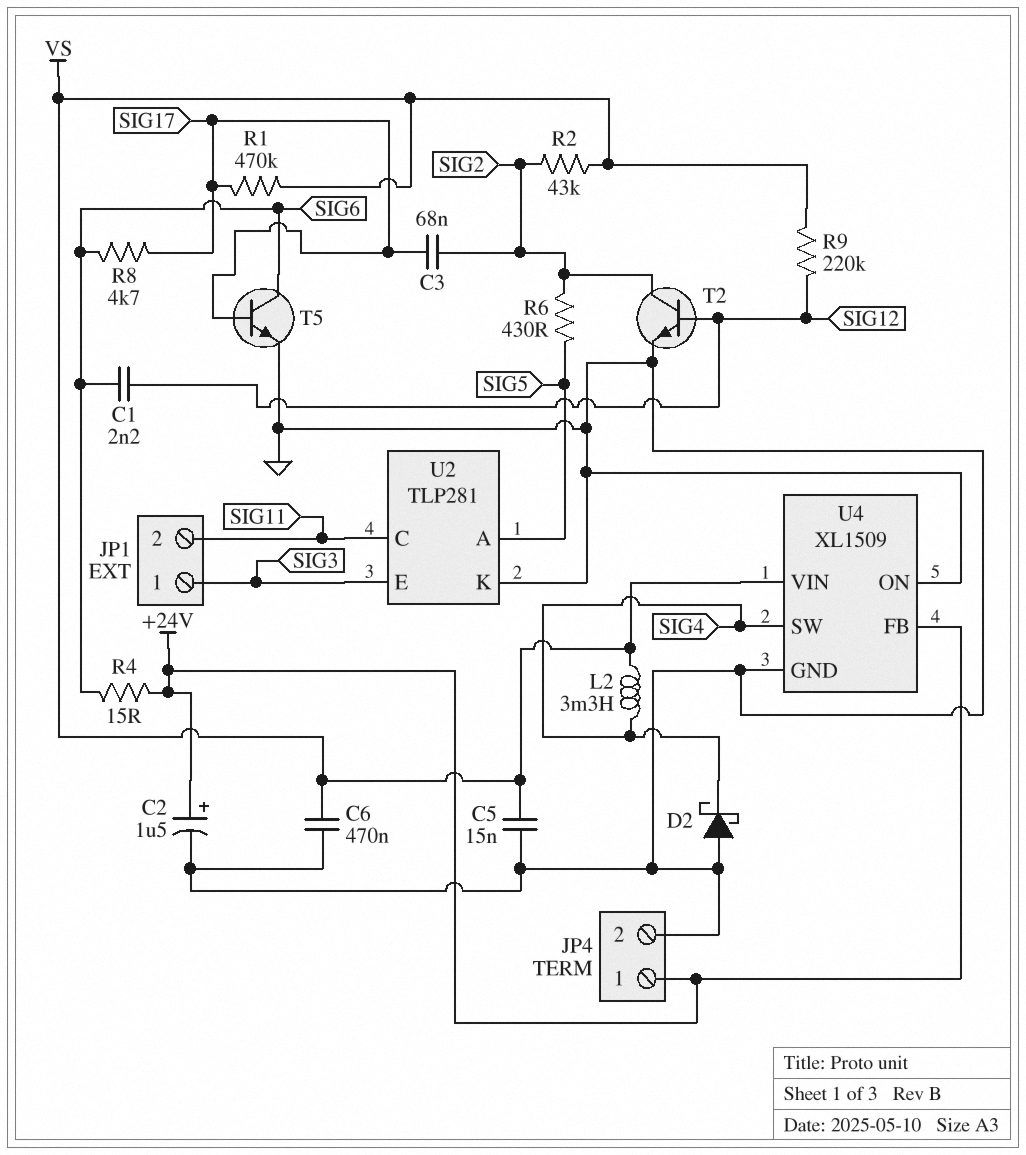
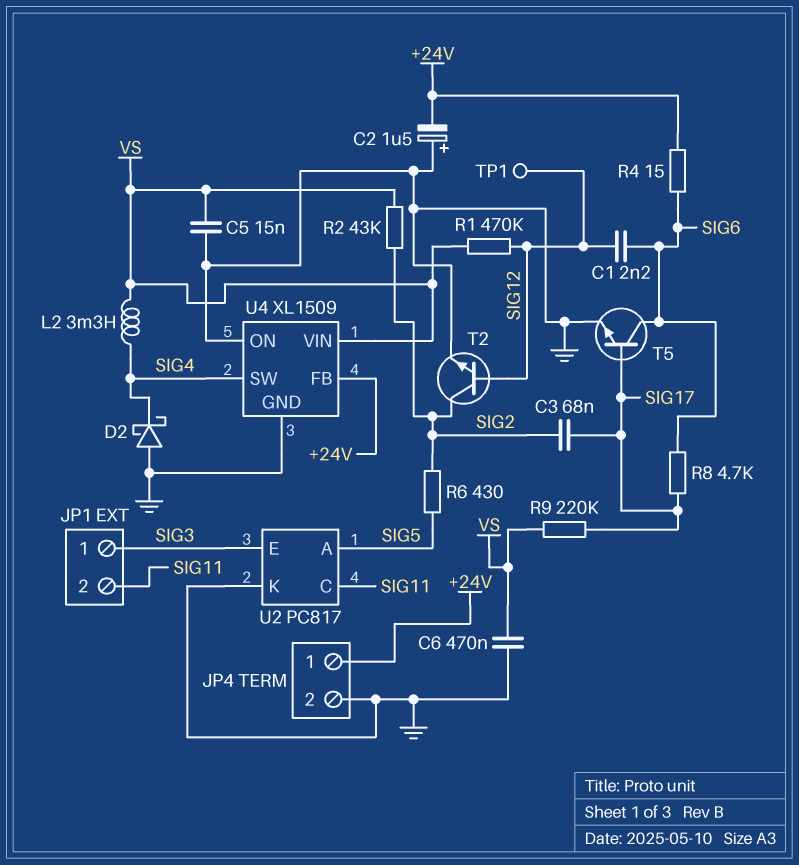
C2: 1.5uF (plus +24V, minus GND) -> 1.5uF (plus GND, minus +24V)
R1: 470k (SIG17, VS) -> 470k (SIG12, VS)
R9: 220k (SIG12, VS) -> 220k (SIG17, VS)
TP1: none -> test point (SIG12)
U2: TLP281 -> PC817

